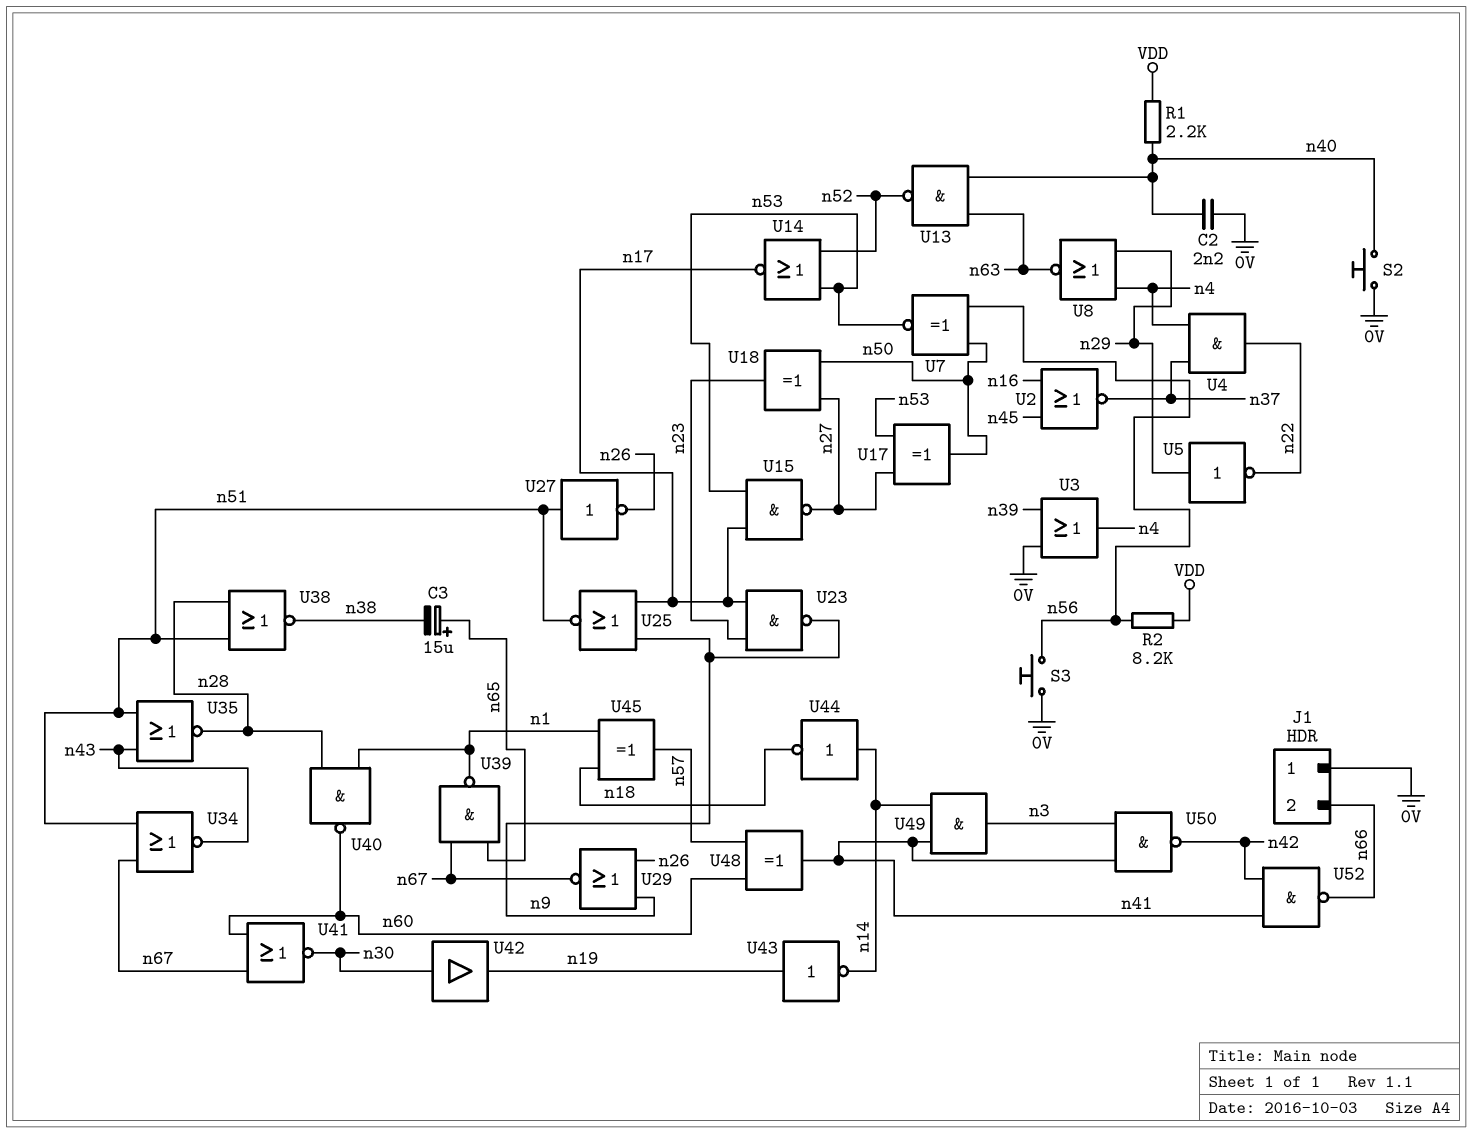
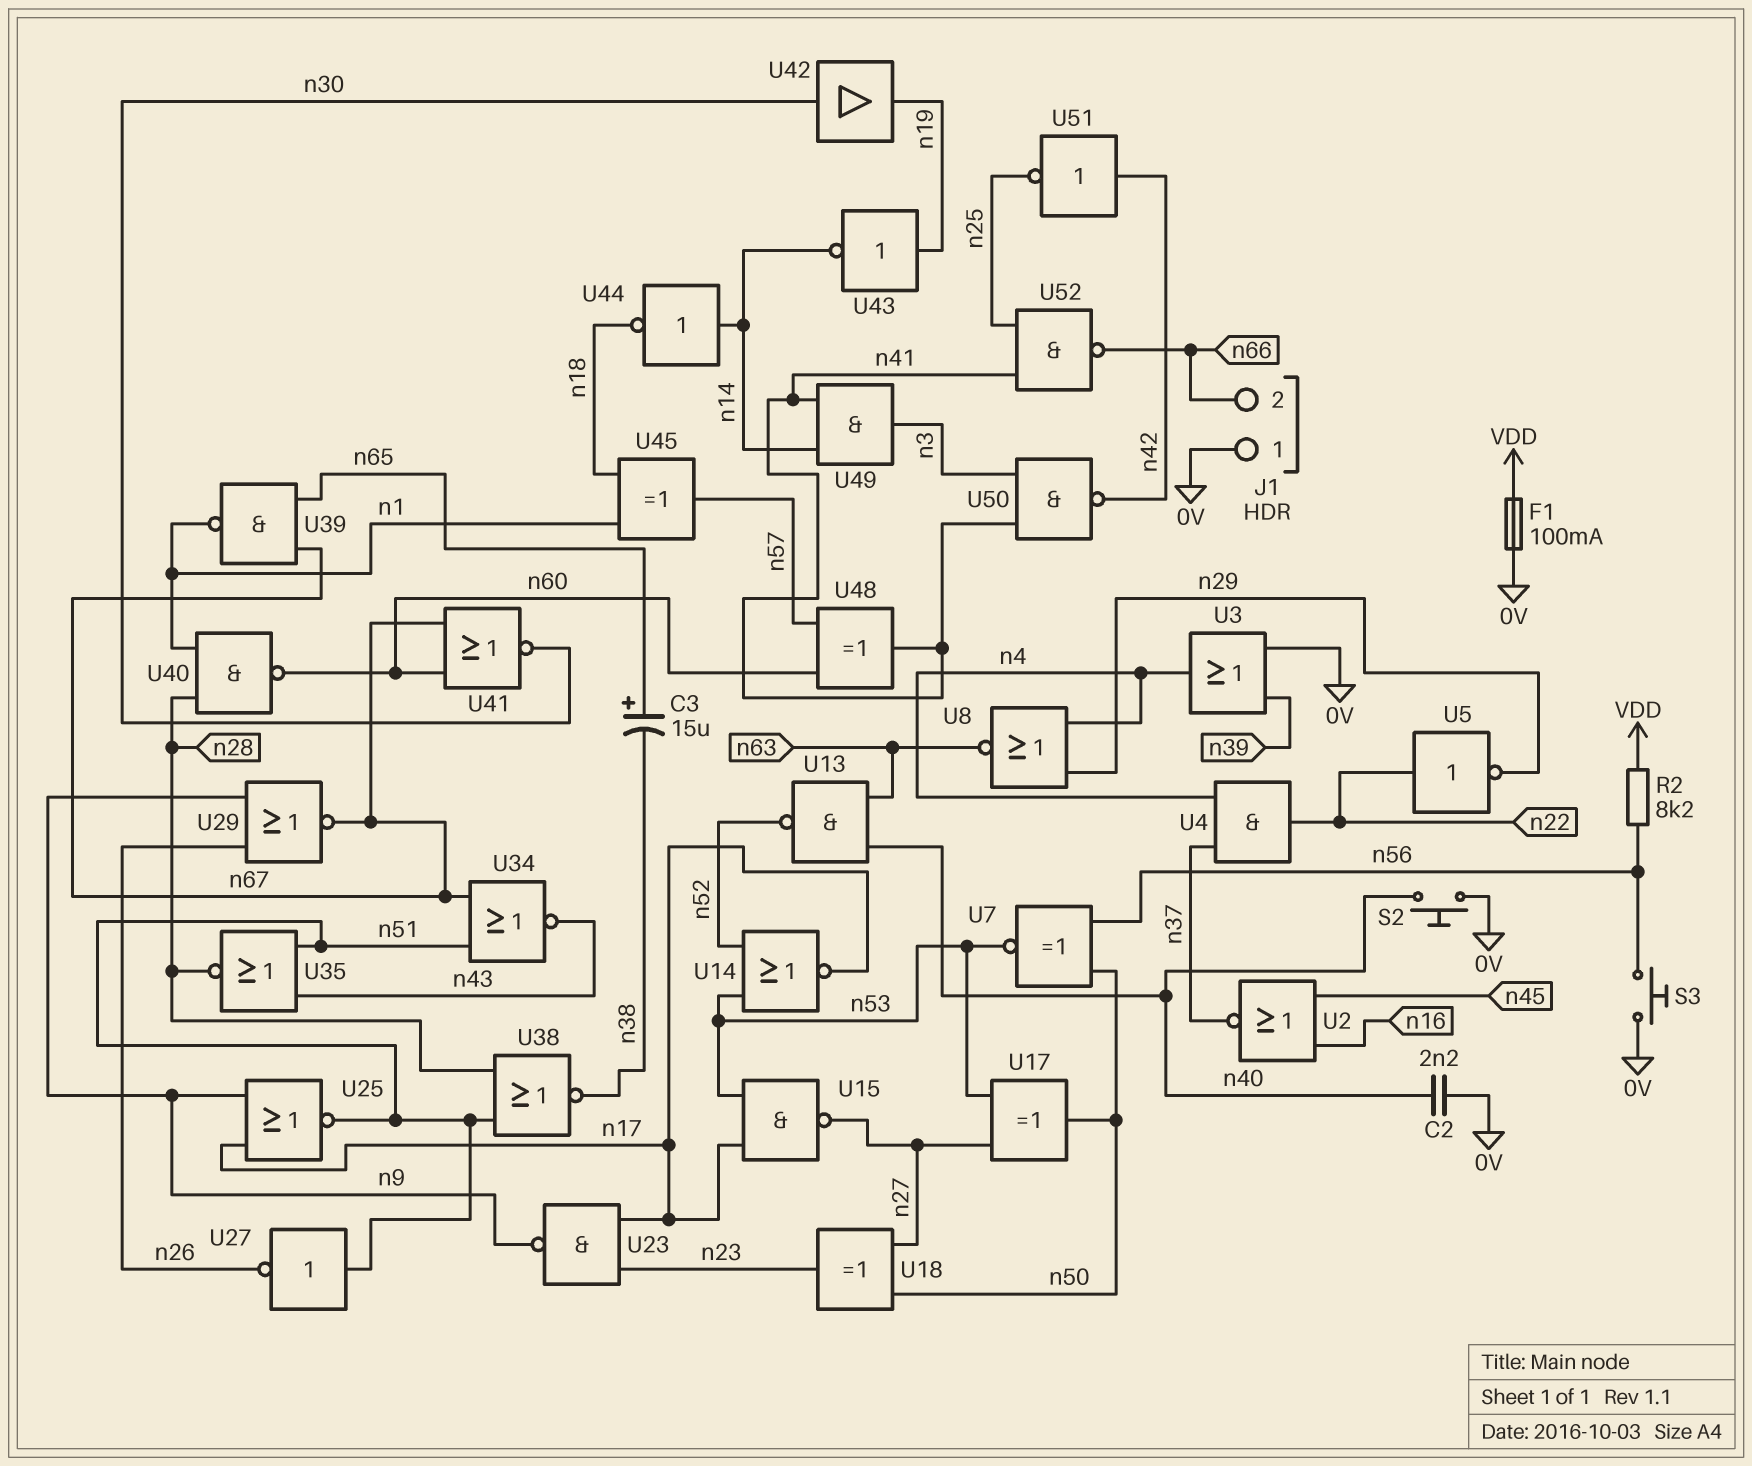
F1: none -> 100mA (0V, VDD)
R1: 2.2k (VDD, n40) -> none
U5: NOT (in n29, out n22) -> NOT (in n22, out n29)
U51: none -> NOT (in n42, out n25)
U52: NAND (in n41, in n42, out n66) -> NAND (in n25, in n41, out n66)

